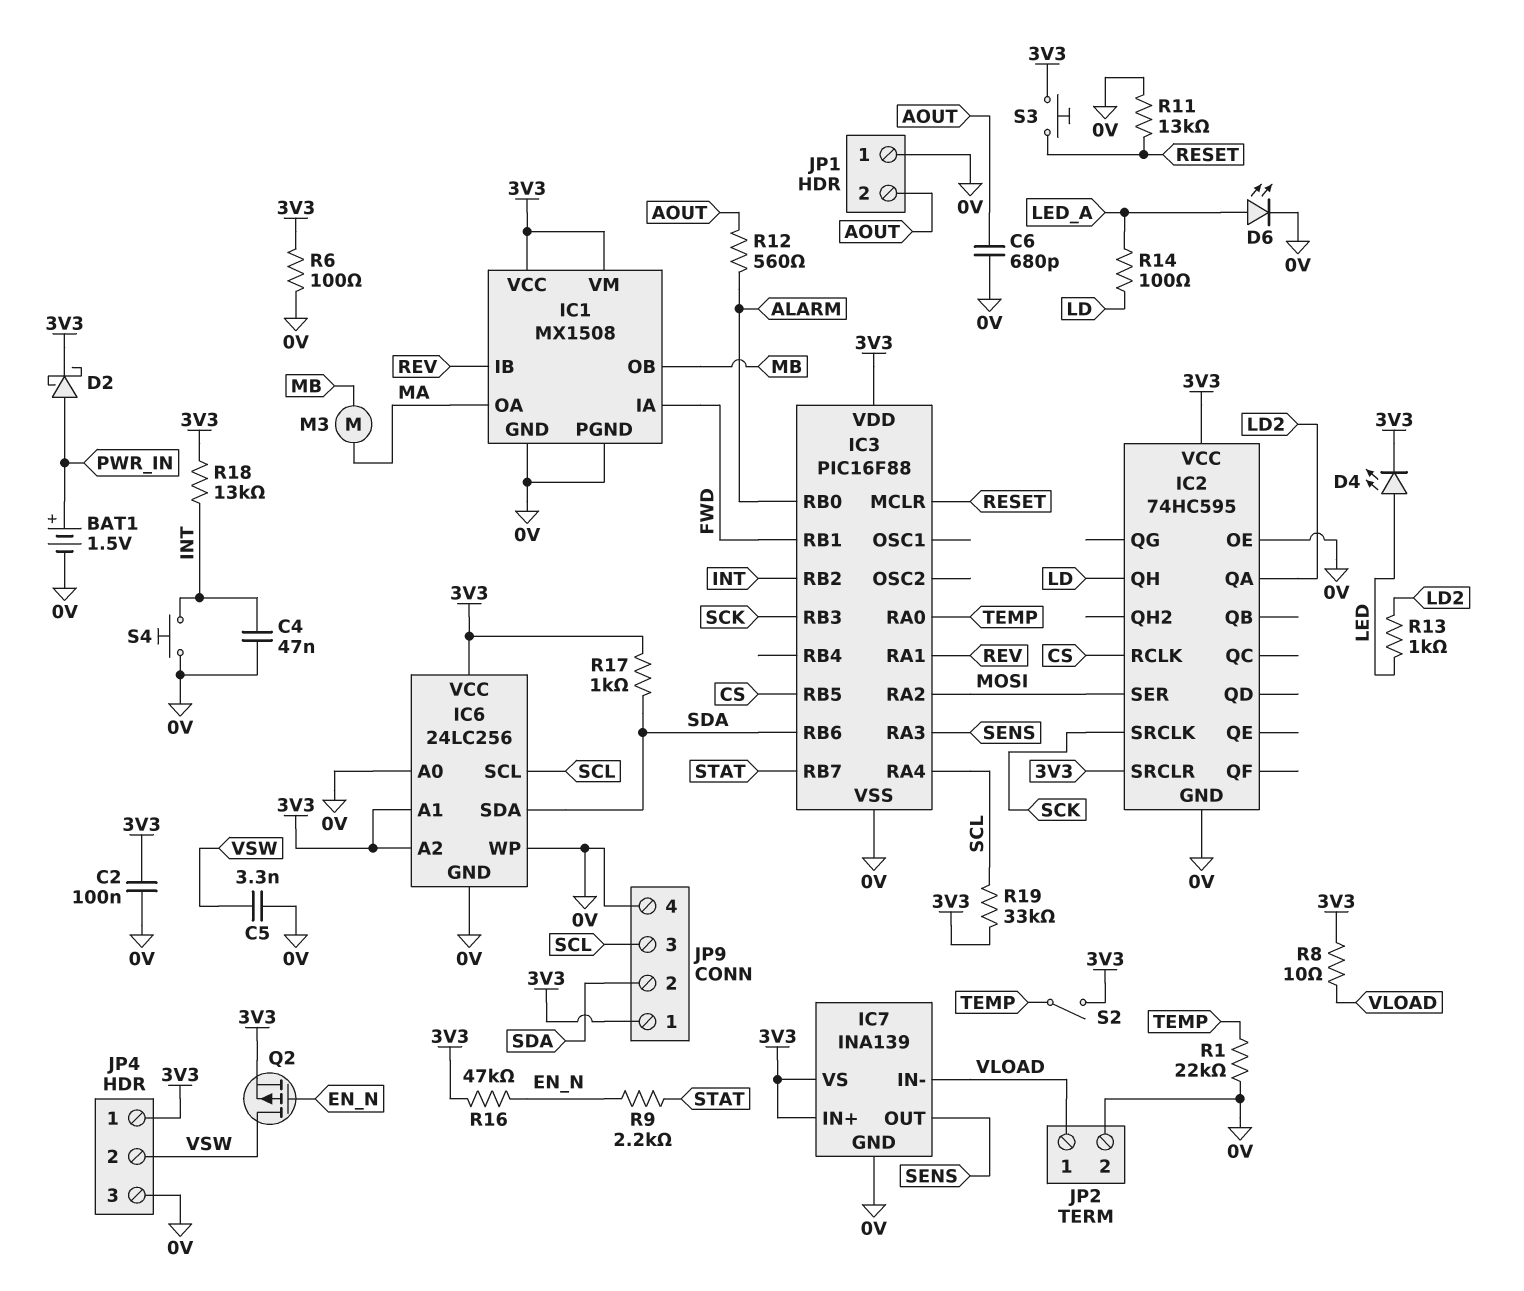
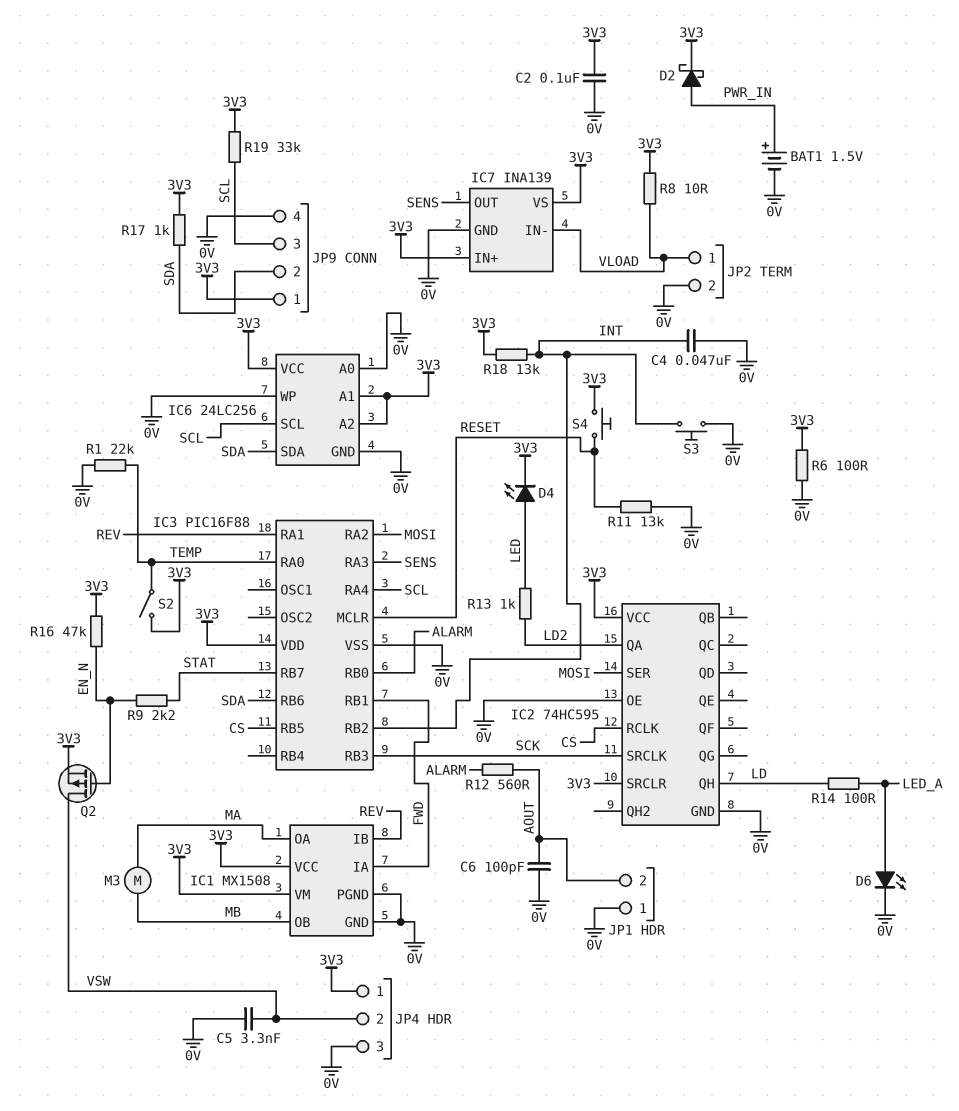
C6: 680pF (0V, AOUT) -> 100pF (0V, AOUT)
S3: button (3V3, RESET) -> button (0V, INT)
S4: button (0V, INT) -> button (3V3, RESET)

